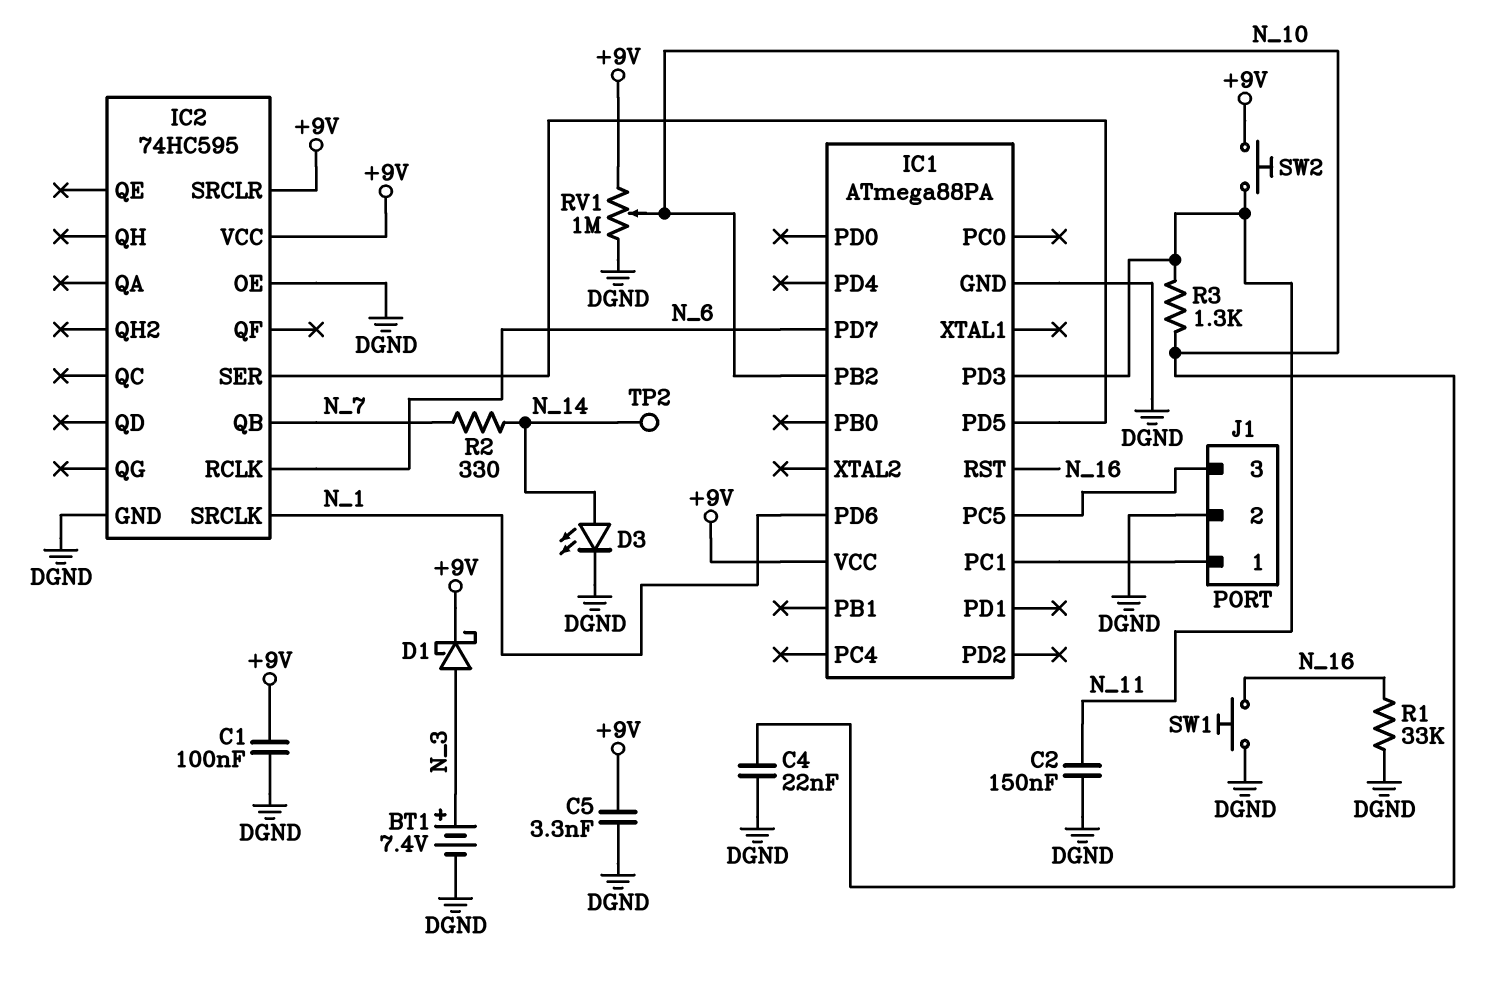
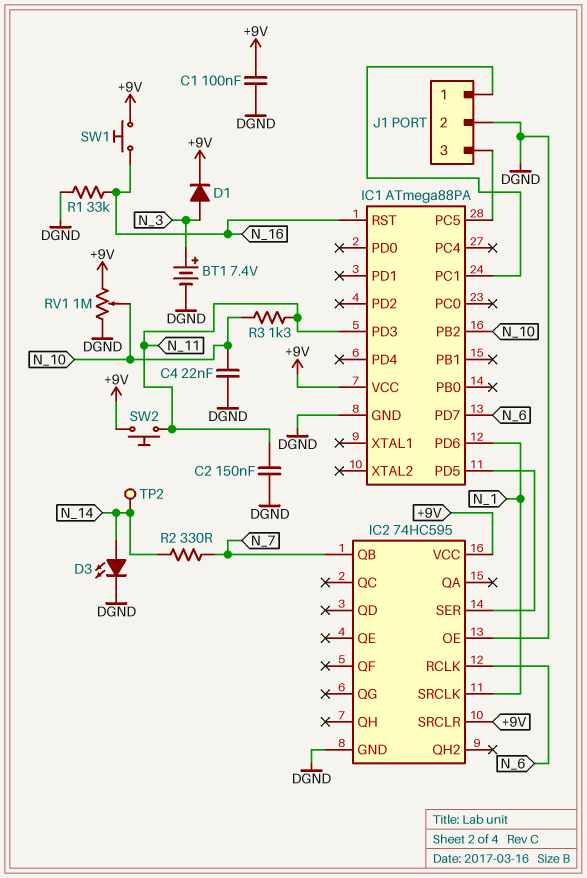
C5: 3.3nF (+9V, DGND) -> none
D1: schottky (A N_3, K +9V) -> diode (A N_3, K +9V)
SW1: button (DGND, N_16) -> button (+9V, N_16)

